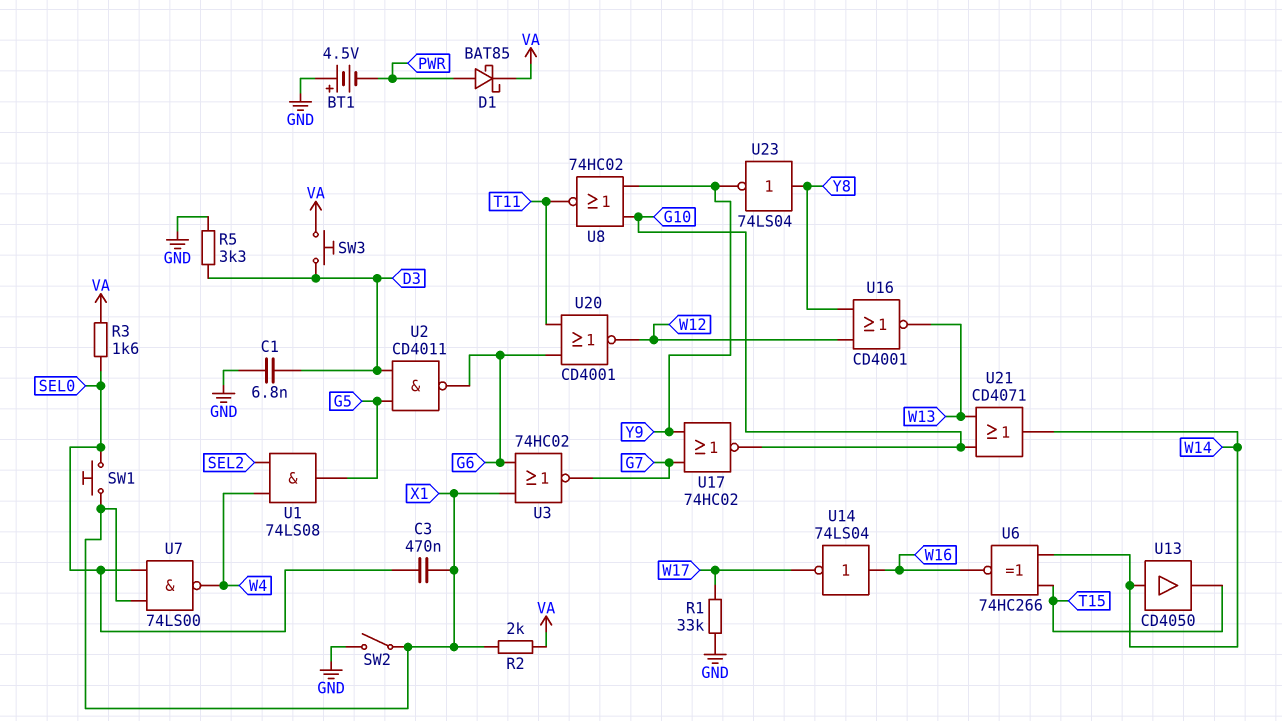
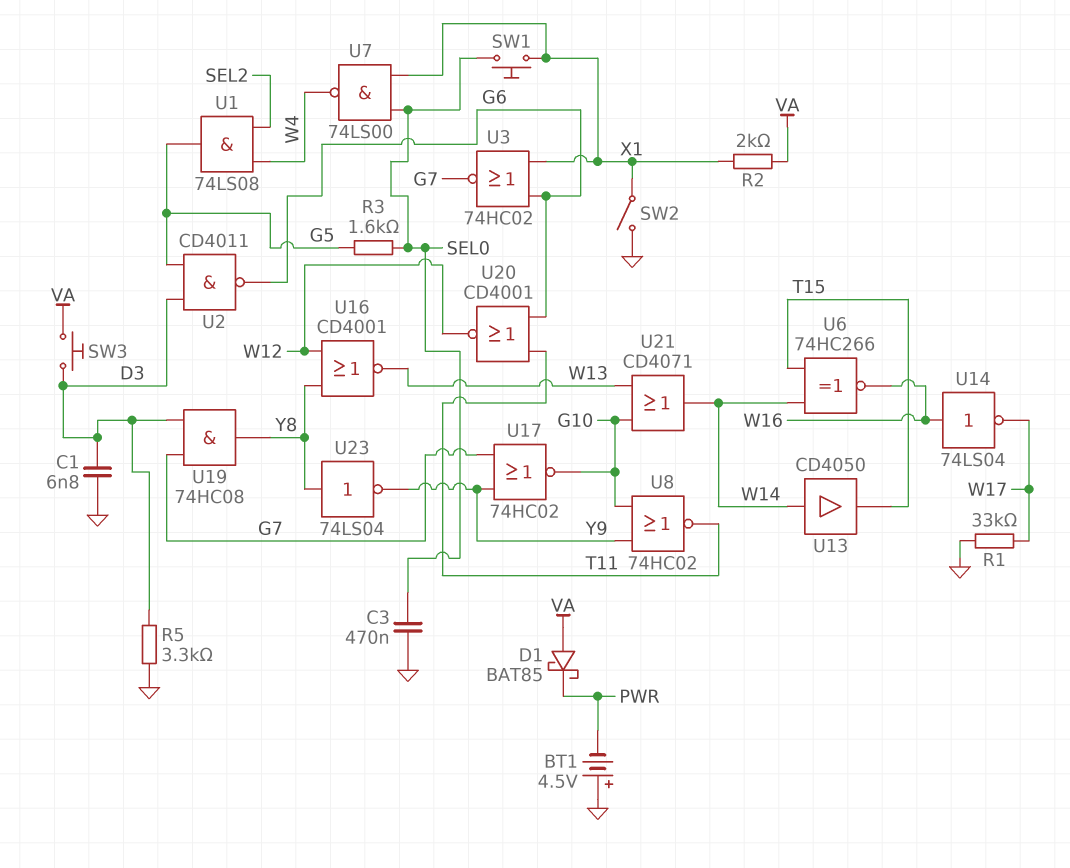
C3: 470nF (SEL0, X1) -> 470nF (GND, SEL0)
D1: schottky BAT85 (A PWR, K VA) -> schottky BAT85 (A VA, K PWR)
R3: 1.6k (SEL0, VA) -> 1.6k (G5, SEL0)
U19: none -> AND 74HC08 (in D3, in G7, out Y8)

